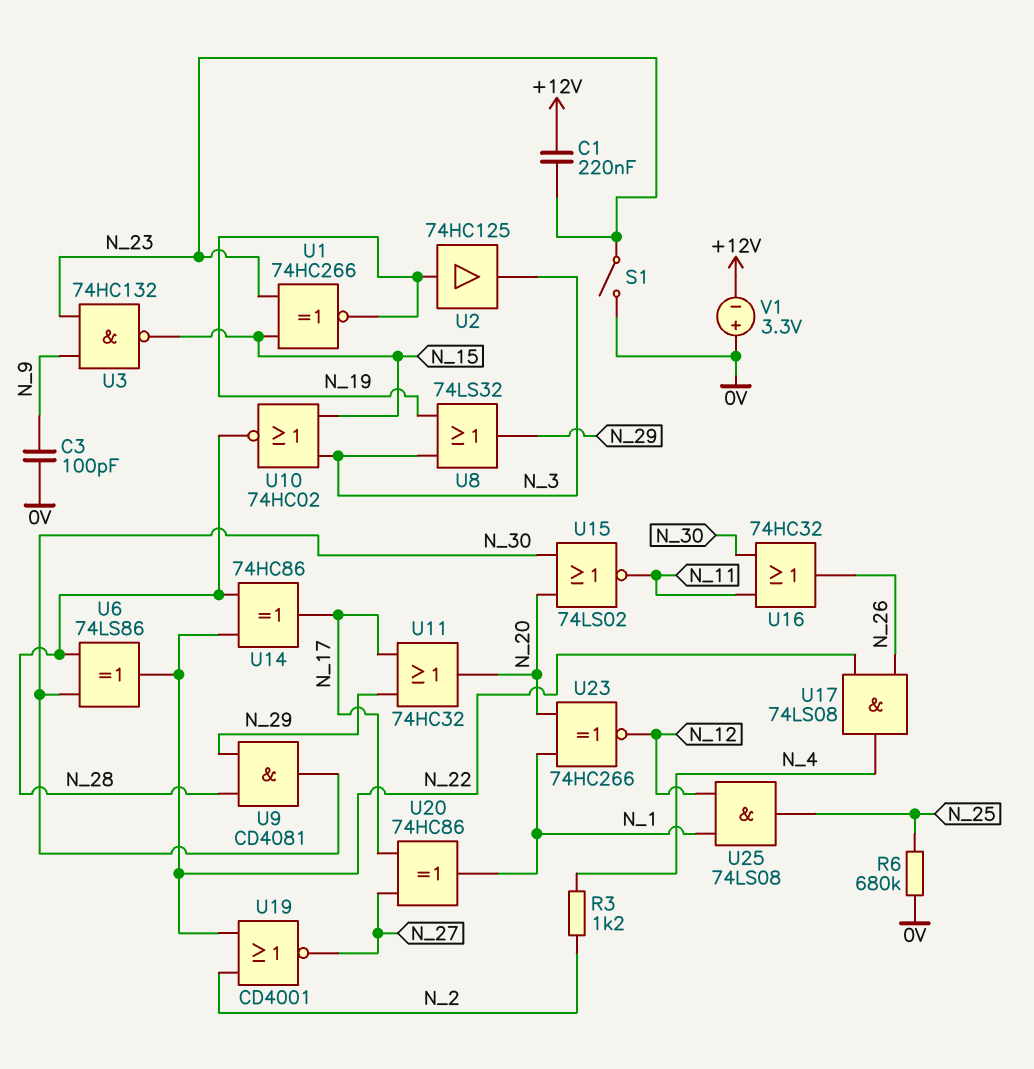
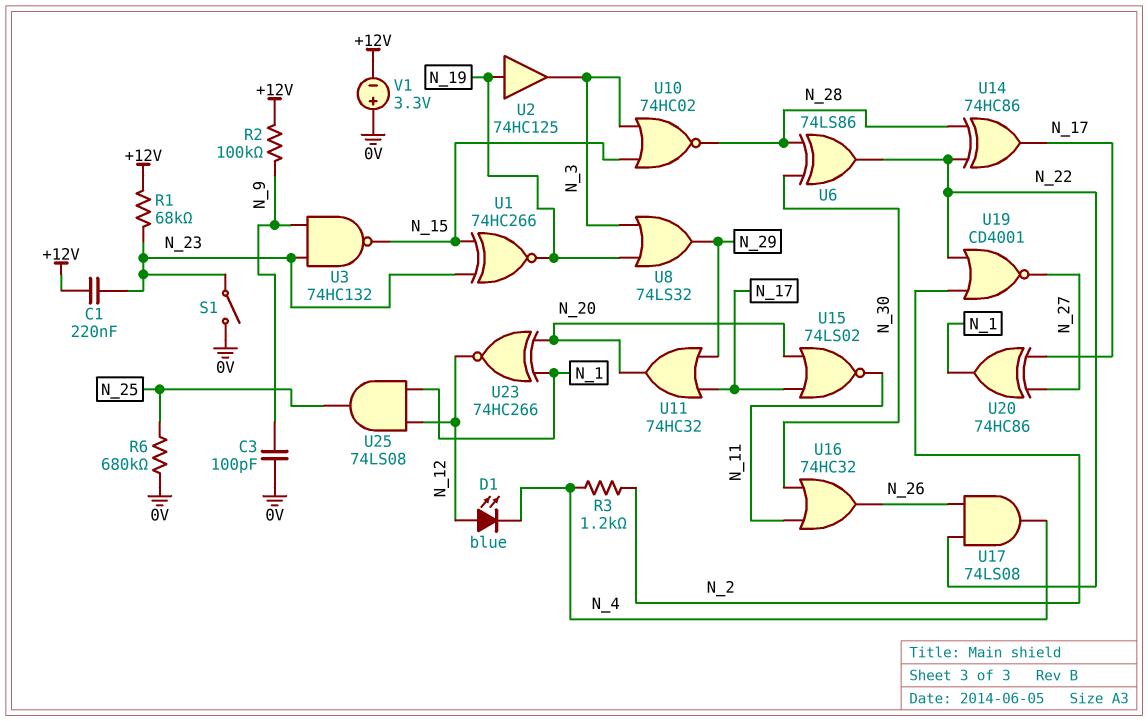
D1: none -> LED blue (A N_12, K N_4)
R1: none -> 68k (+12V, N_23)
R2: none -> 100k (+12V, N_9)
U9: AND CD4081 (in N_28, in N_29, out N_30) -> none
U15: NOR 74LS02 (in N_20, in N_30, out N_11) -> NOR 74LS02 (in N_17, in N_20, out N_11)

